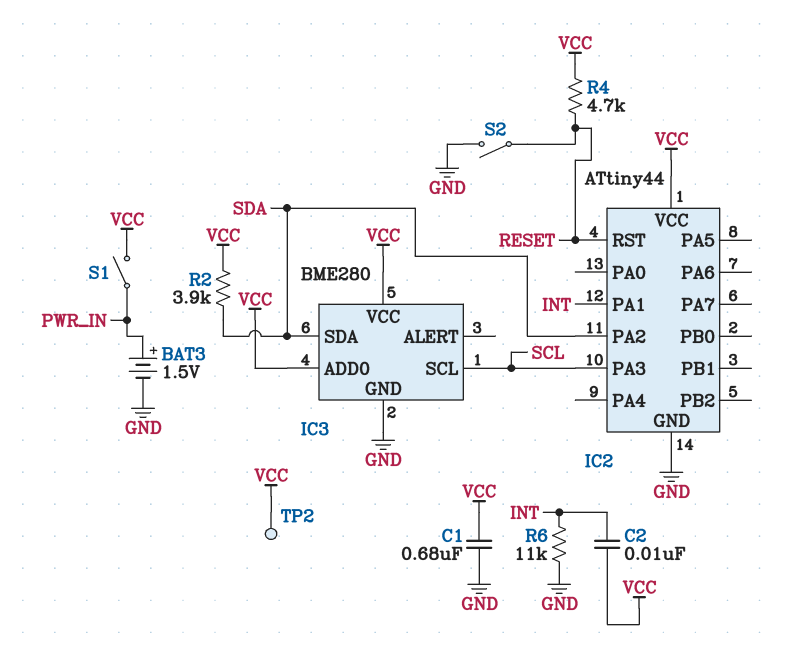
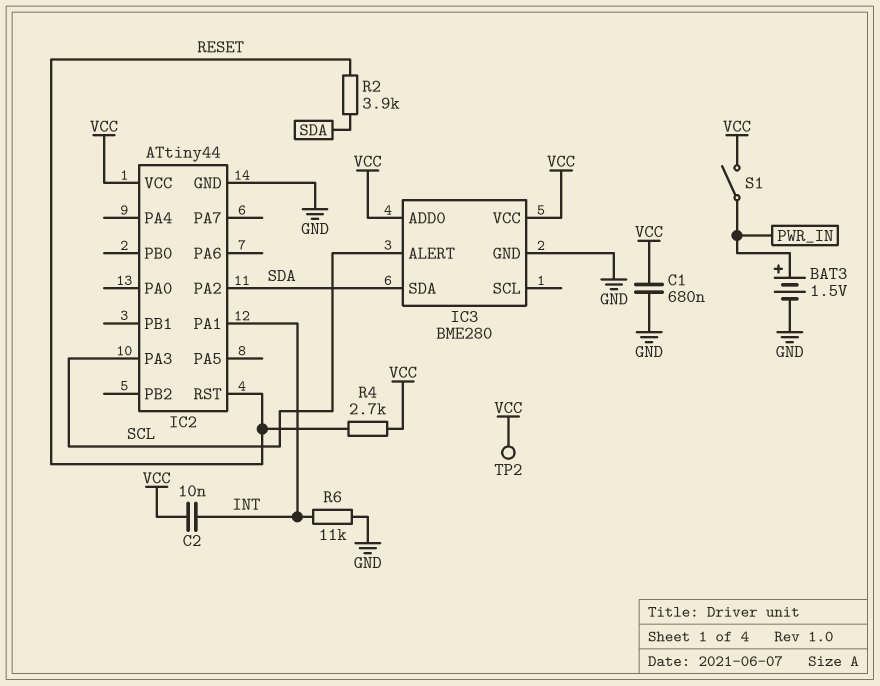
IC3 pin ALERT: none -> SCL
IC3 pin SCL: SCL -> none
R2: 3.9k (SDA, VCC) -> 3.9k (RESET, SDA)
R4: 4.7k (RESET, VCC) -> 2.7k (RESET, VCC)
S2: switch (GND, RESET) -> none

